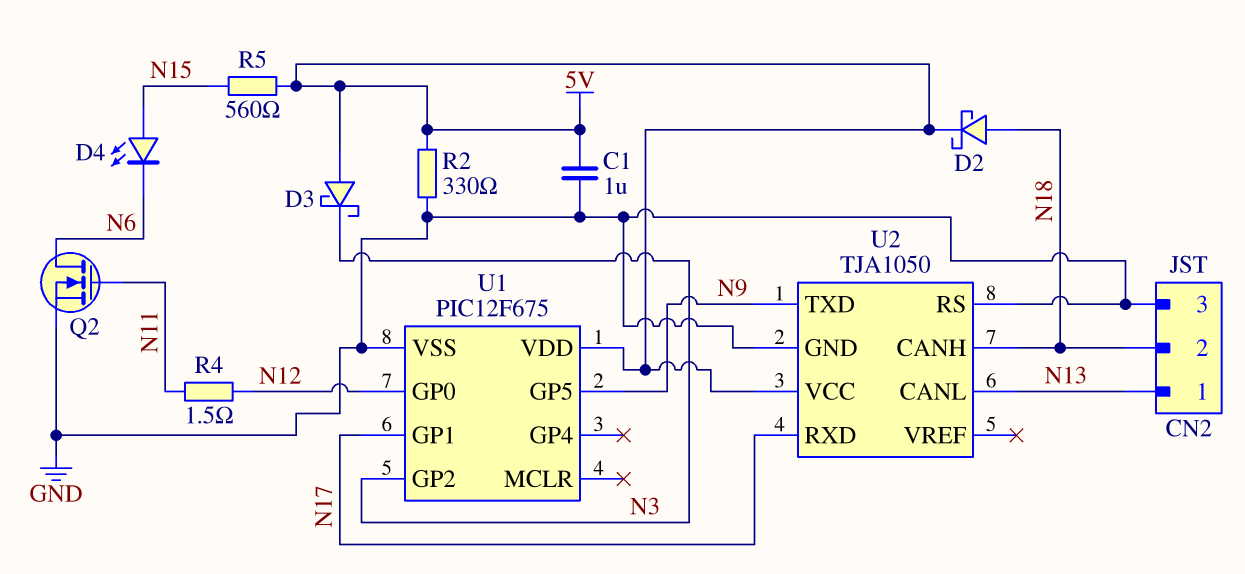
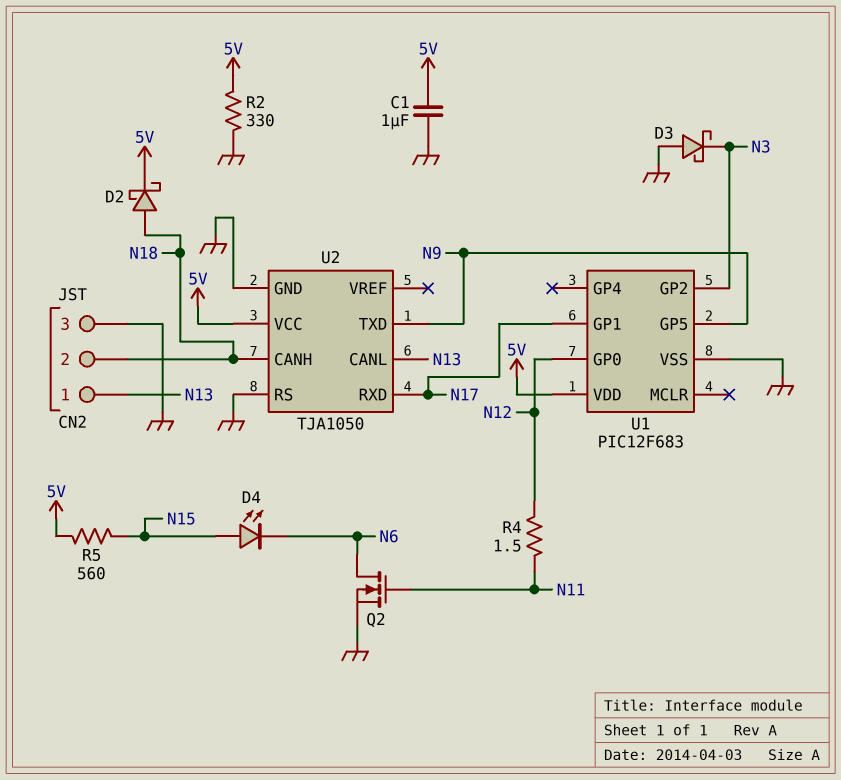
D3: schottky (A 5V, K N3) -> schottky (A GND, K N3)
U1: PIC12F675 -> PIC12F683

